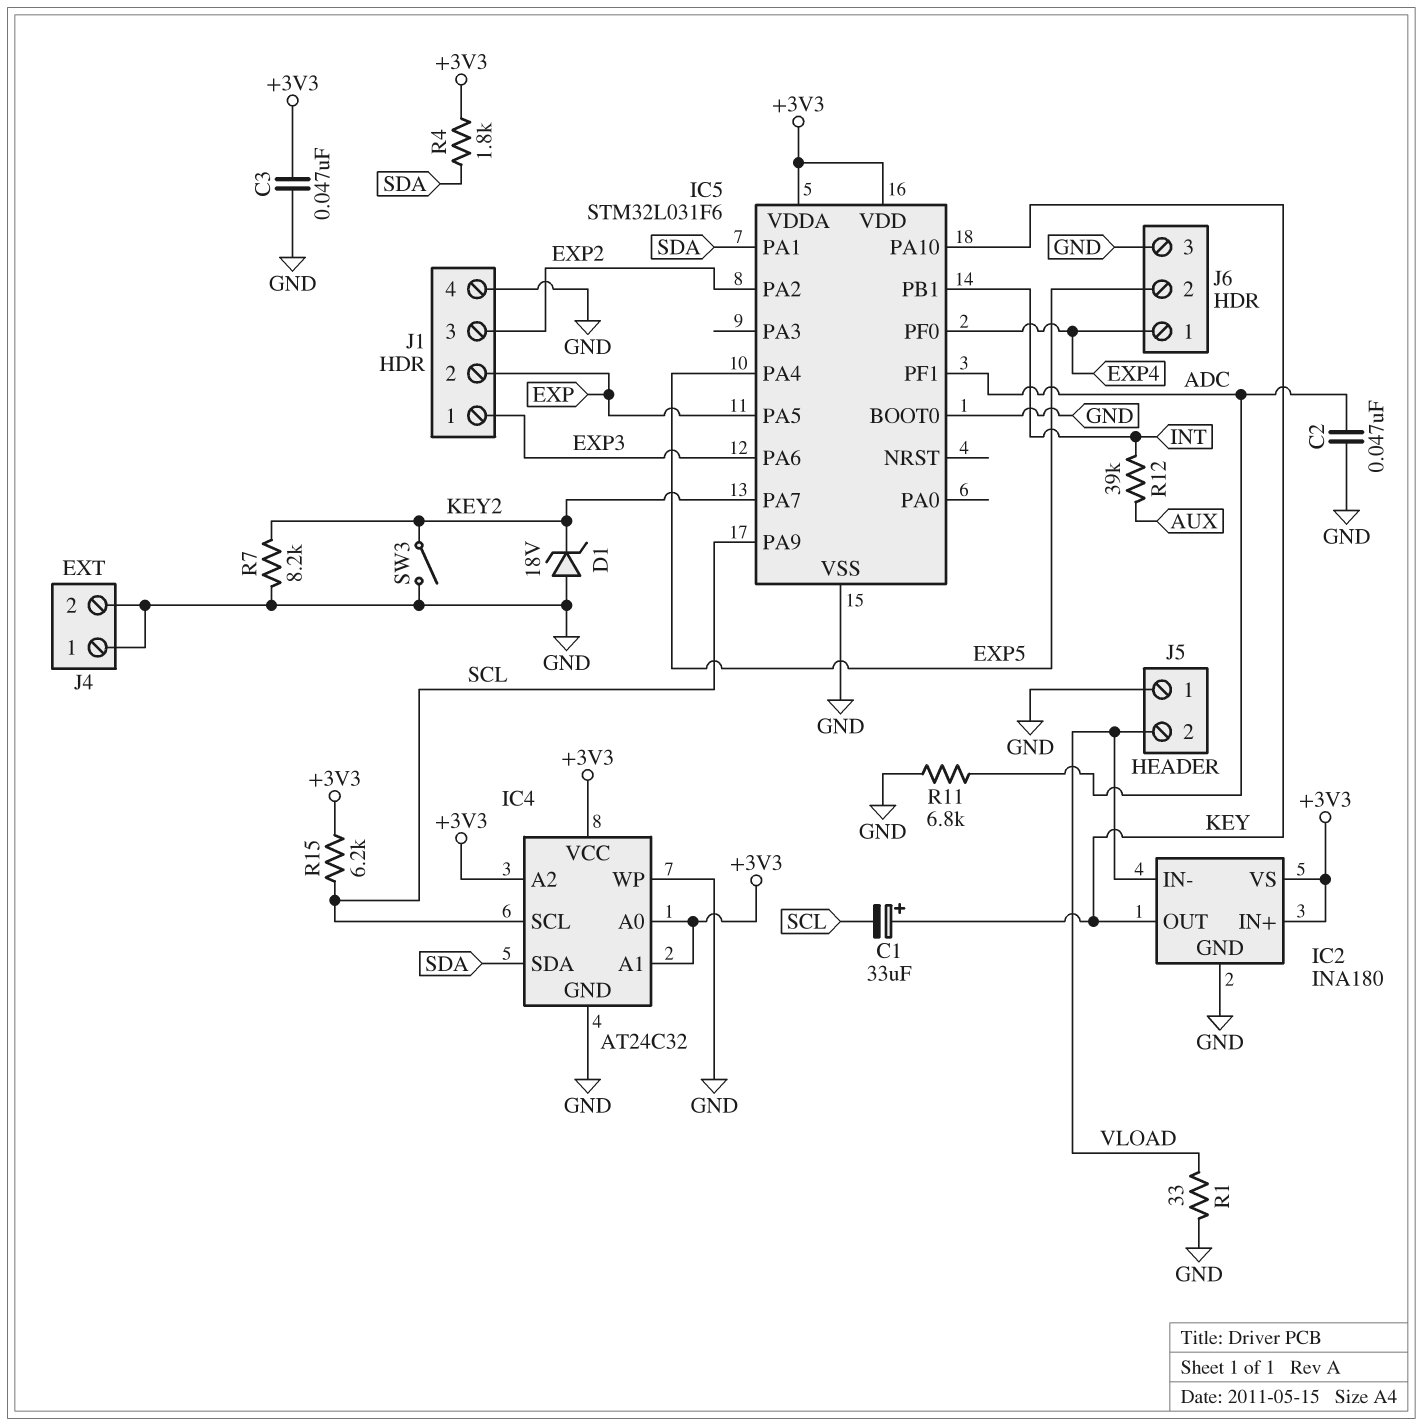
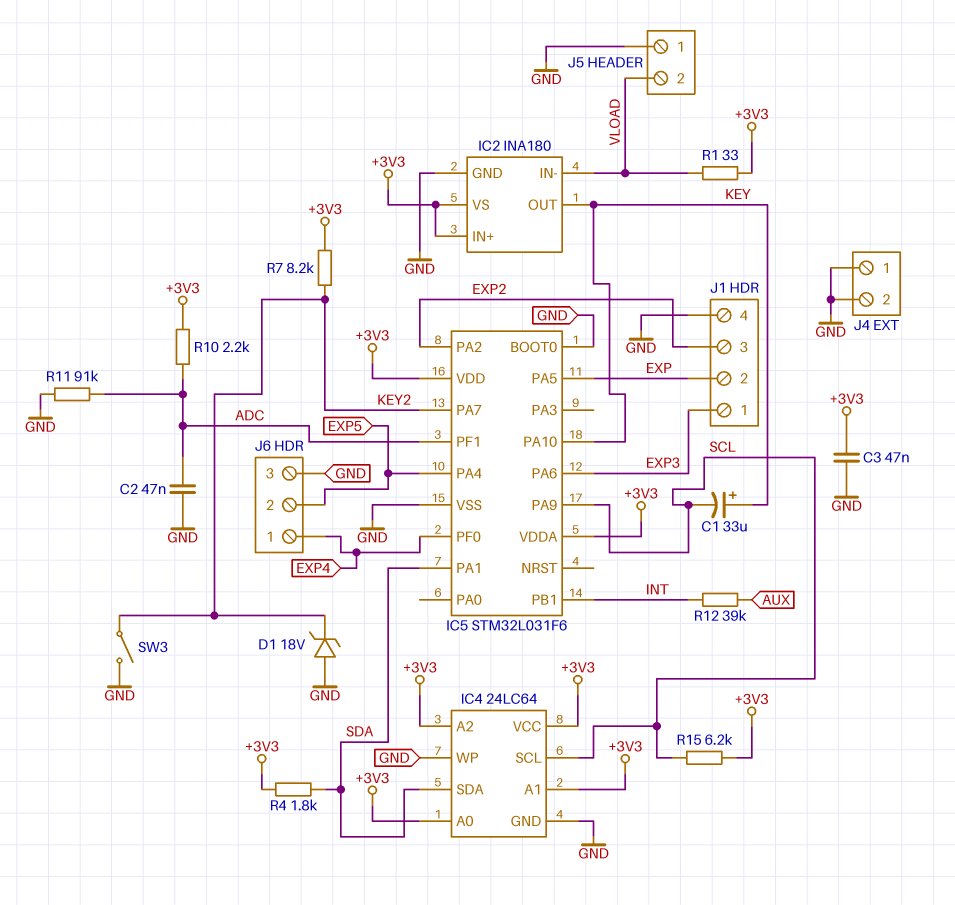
IC4: AT24C32 -> 24LC64
R1: 33 (GND, VLOAD) -> 33 (+3V3, VLOAD)
R7: 8.2k (GND, KEY2) -> 8.2k (+3V3, KEY2)
R10: none -> 2.2k (+3V3, ADC)
R11: 6.8k (ADC, GND) -> 91k (ADC, GND)

